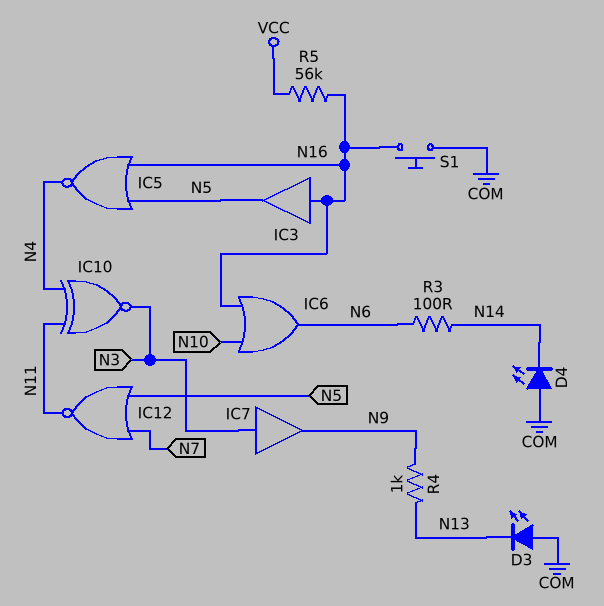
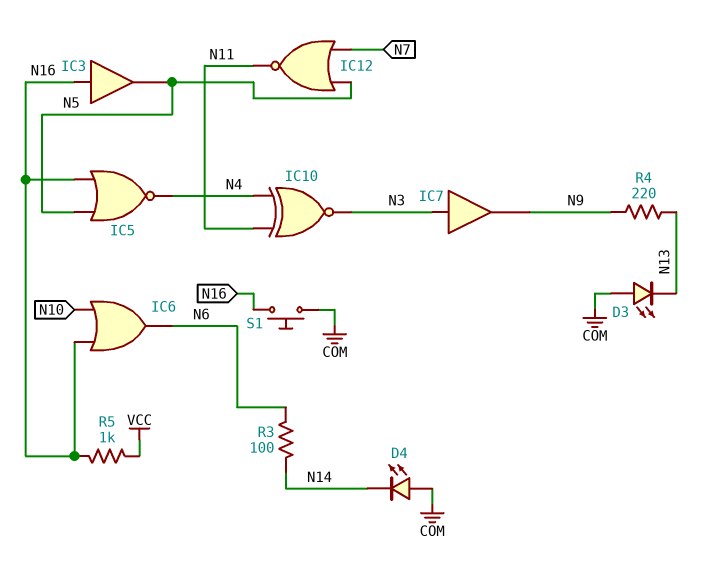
R4: 1k (N9, N13) -> 220 (N9, N13)
R5: 56k (N16, VCC) -> 1k (N16, VCC)

